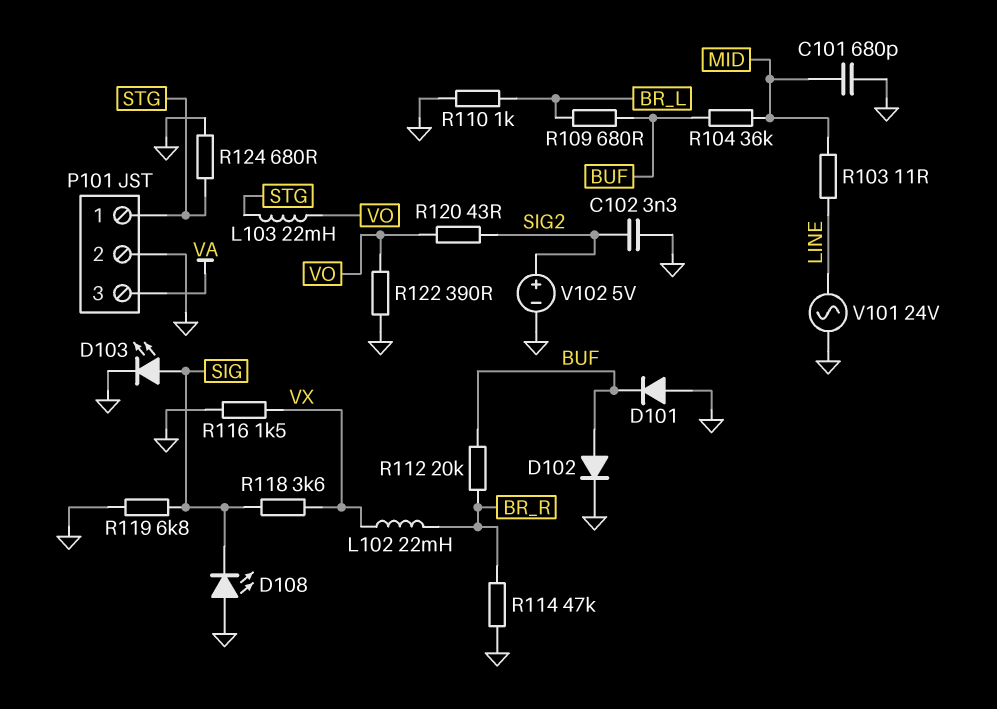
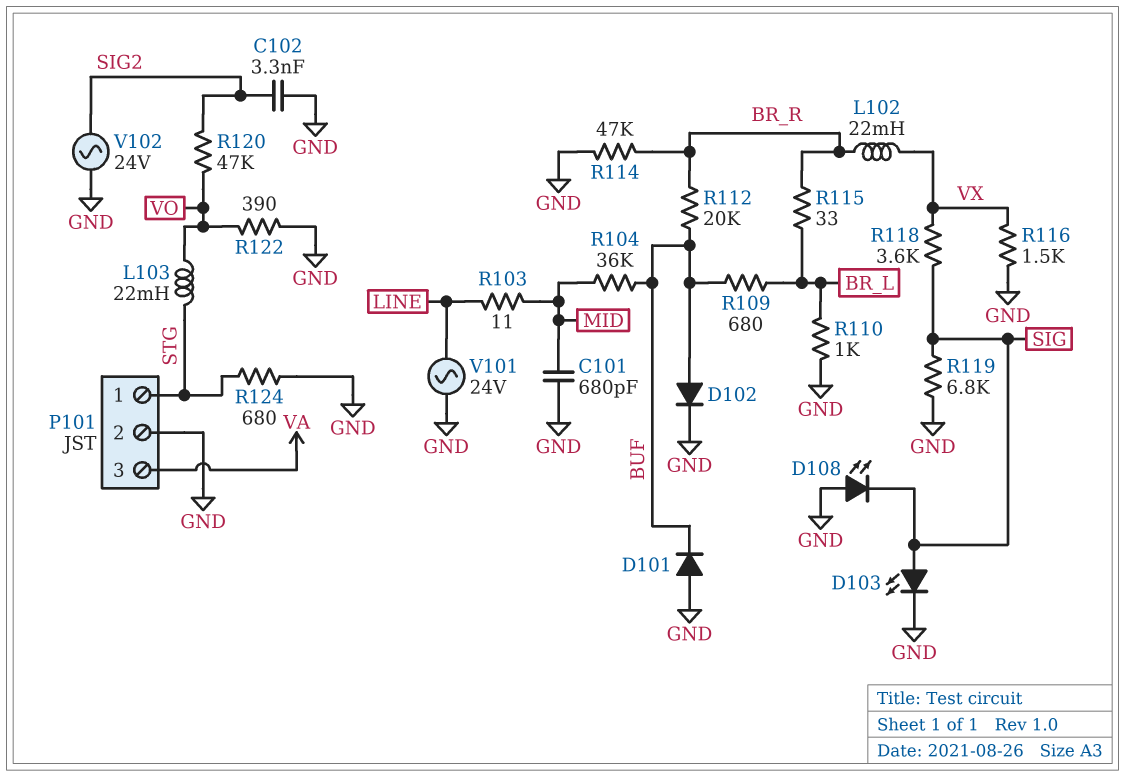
R115: none -> 33 (BR_L, BR_R)
R120: 43 (SIG2, VO) -> 47k (SIG2, VO)
V102: 5V (plus SIG2, minus GND) -> AC 24V (GND, SIG2)

